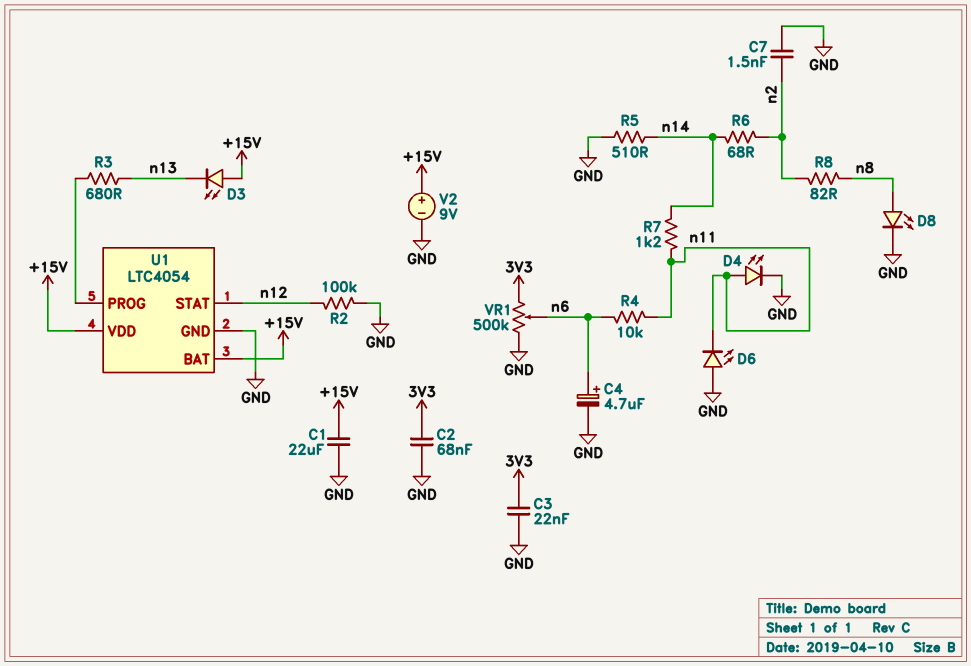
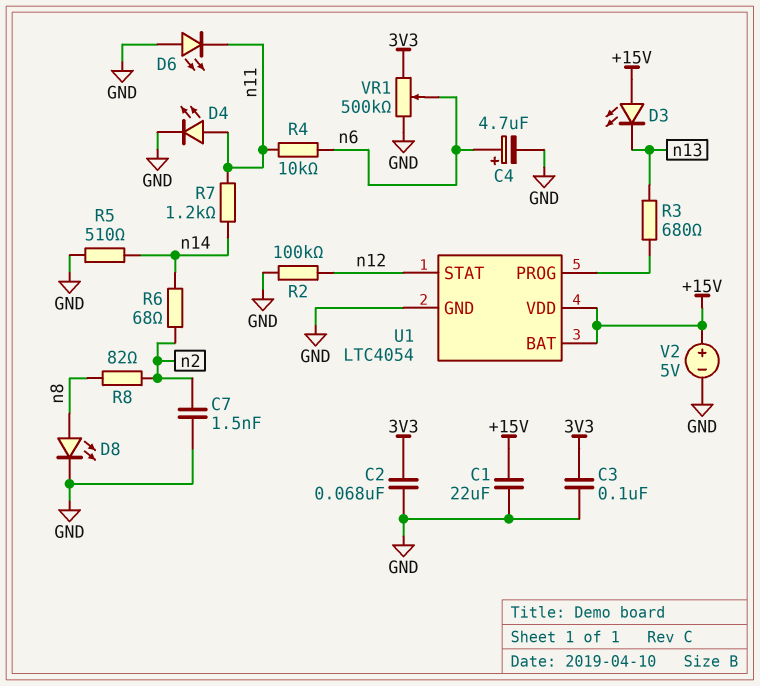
C3: 22nF (3V3, GND) -> 100nF (3V3, GND)
V2: 9V (plus +15V, minus GND) -> 5V (plus +15V, minus GND)

